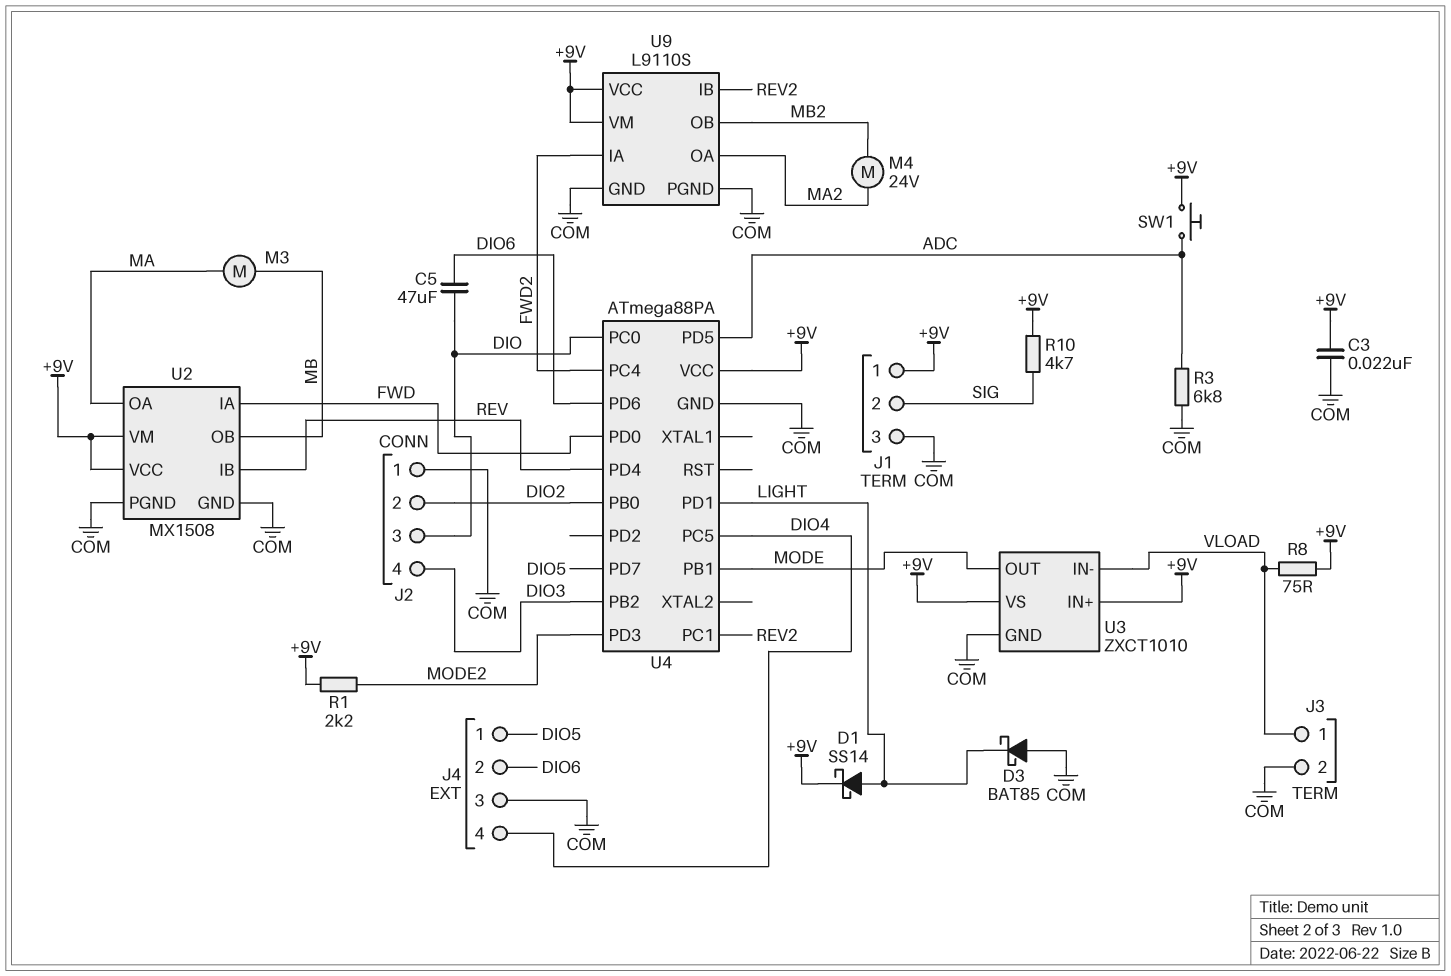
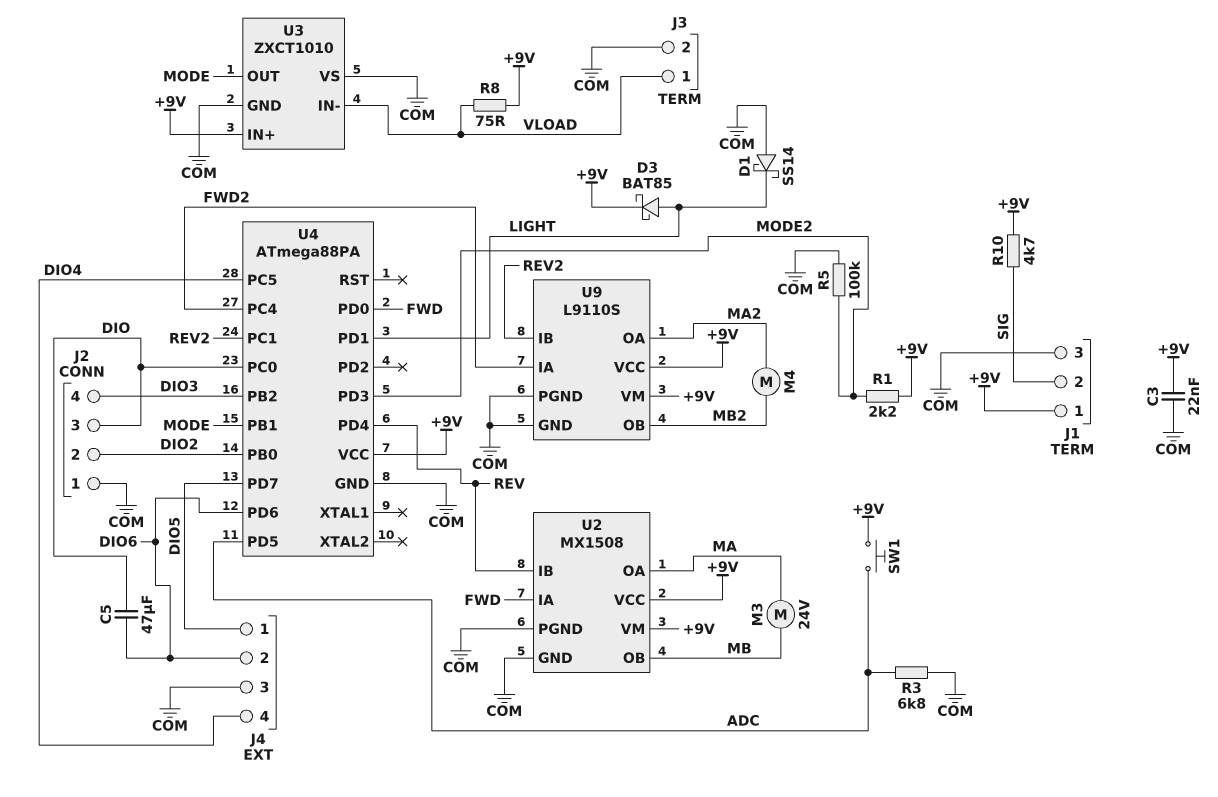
D1: schottky SS14 (A LIGHT, K +9V) -> schottky SS14 (A COM, K LIGHT)
D3: schottky BAT85 (A COM, K LIGHT) -> schottky BAT85 (A LIGHT, K +9V)
M3: motor (MA, MB) -> motor 24V (MA, MB)
M4: motor 24V (MA2, MB2) -> motor (MA2, MB2)
R5: none -> 100k (COM, MODE2)
U3 pin VS: +9V -> COM

